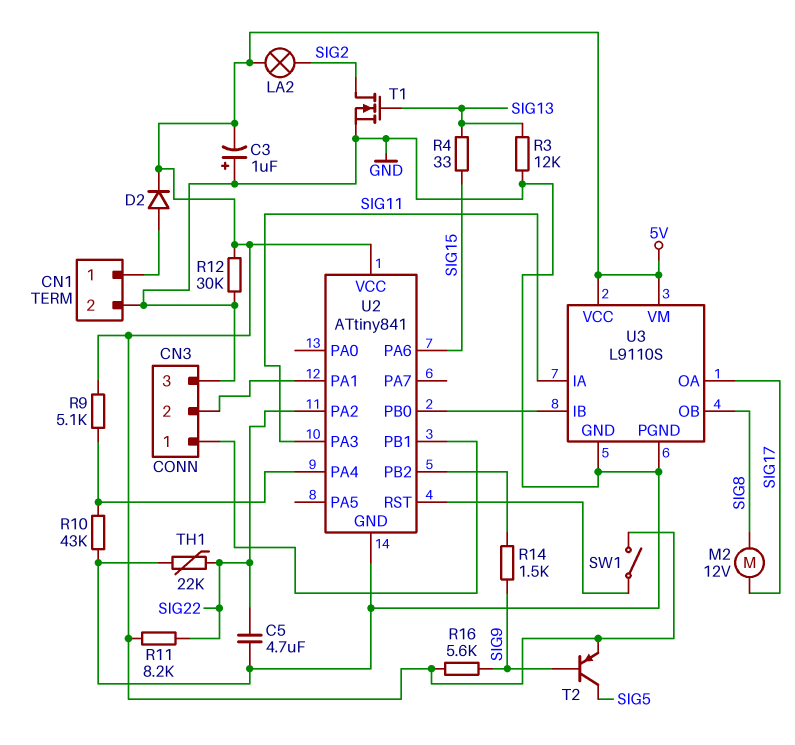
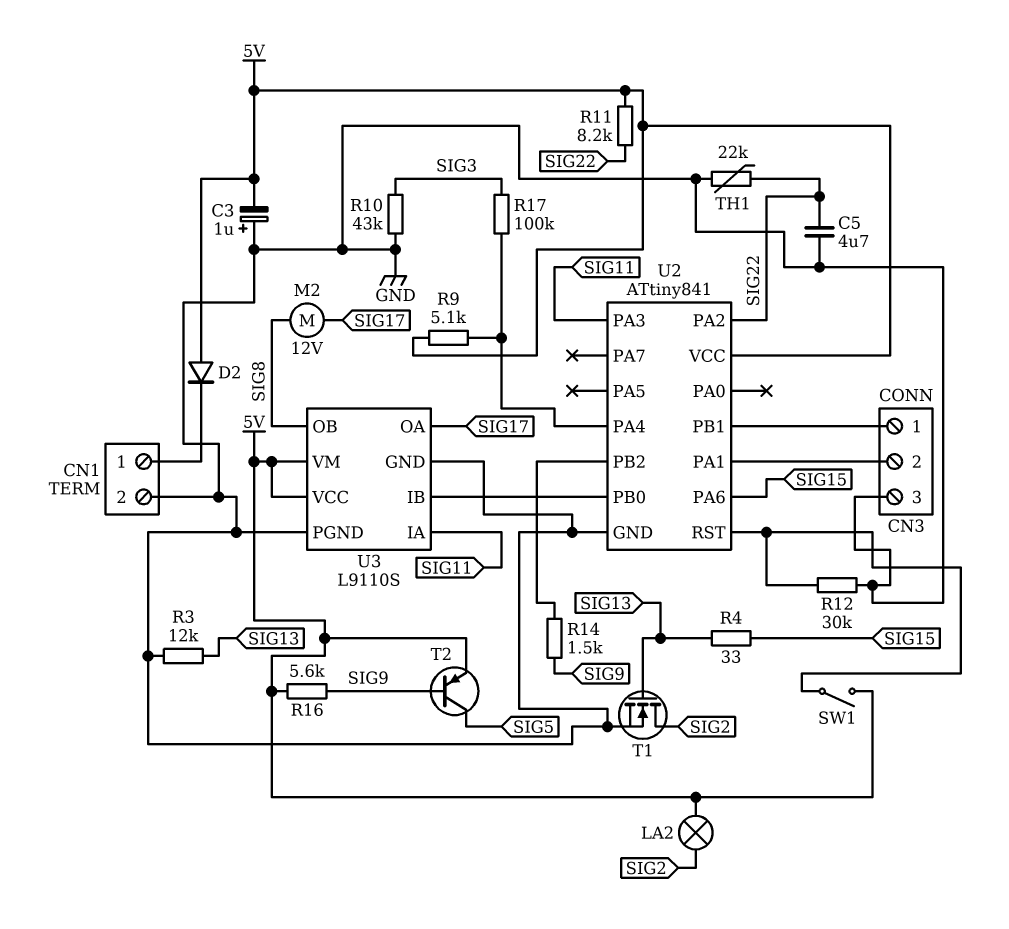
D2: diode (A CN1/1, K 5V) -> diode (A 5V, K CN1/1)
R10: 43k (GND, U2/PA4) -> 43k (GND, SIG3)
R12: 30k (5V, GND) -> 30k (GND, U2/RST)
R17: none -> 100k (SIG3, U2/PA4)

